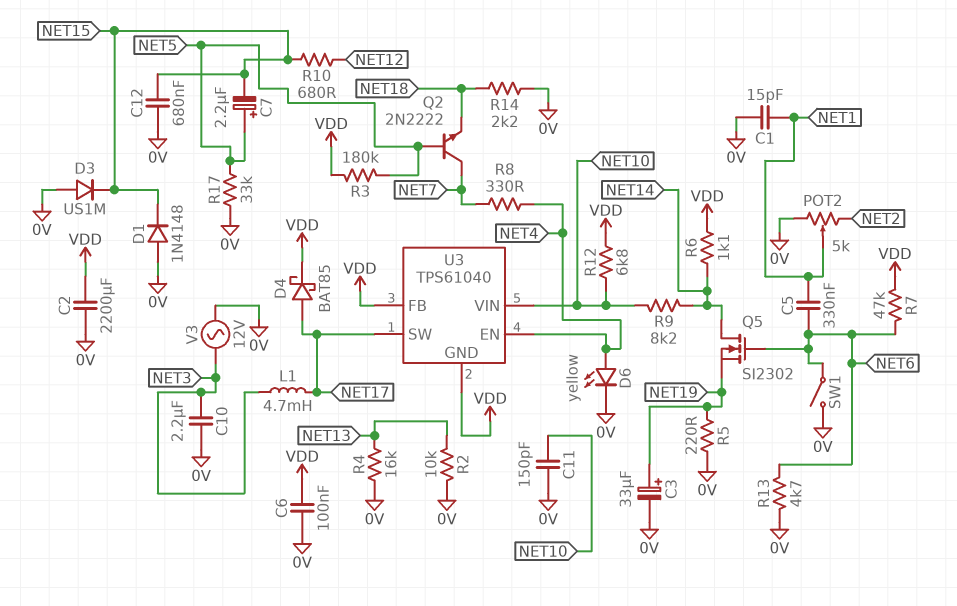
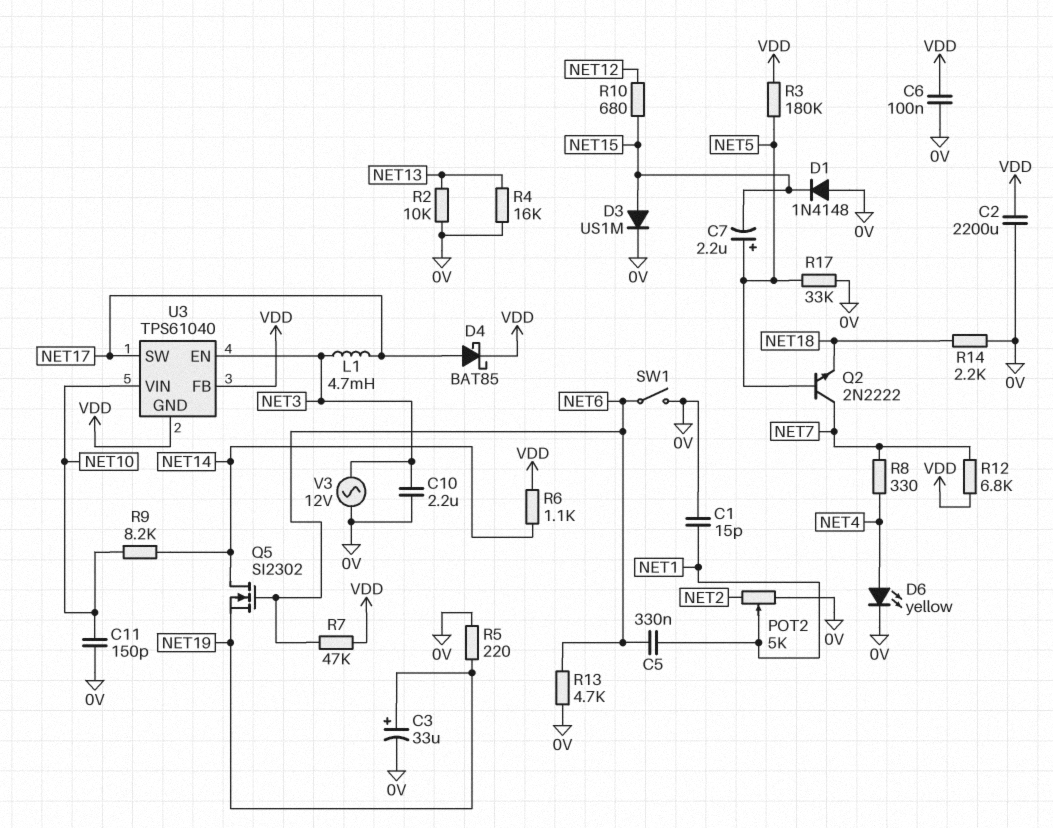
C12: 680nF (0V, NET15) -> none
D3: diode US1M (A 0V, K NET15) -> diode US1M (A NET15, K 0V)
R12: 6.8k (NET10, VDD) -> 6.8k (NET7, VDD)
U3 pin EN: NET4 -> NET3

